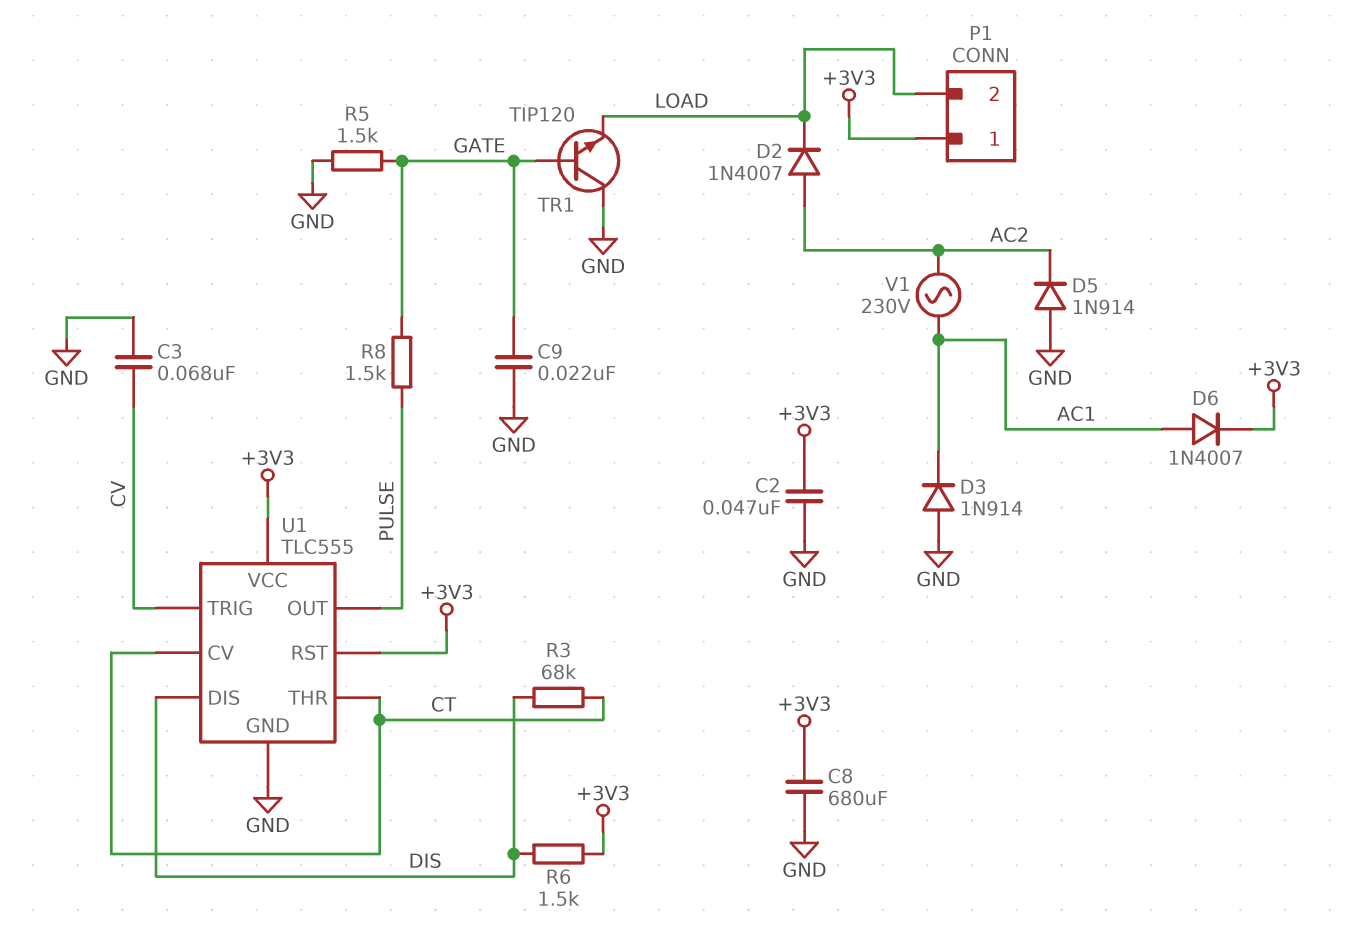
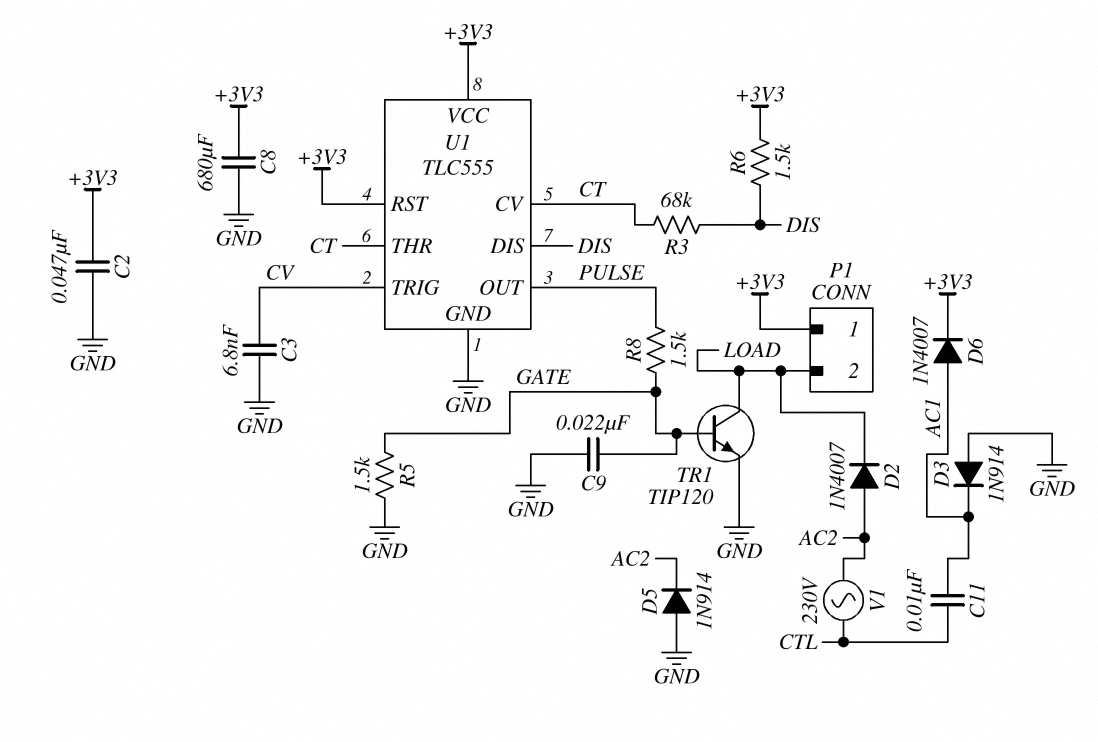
C3: 68nF (CV, GND) -> 6.8nF (CV, GND)
C11: none -> 10nF (AC1, CTL)
TR1: NPN TIP120 (B GATE, C GND, E LOAD) -> NPN TIP120 (B GATE, C LOAD, E GND)
V1: AC 230V (AC1, AC2) -> AC 230V (AC2, CTL)

